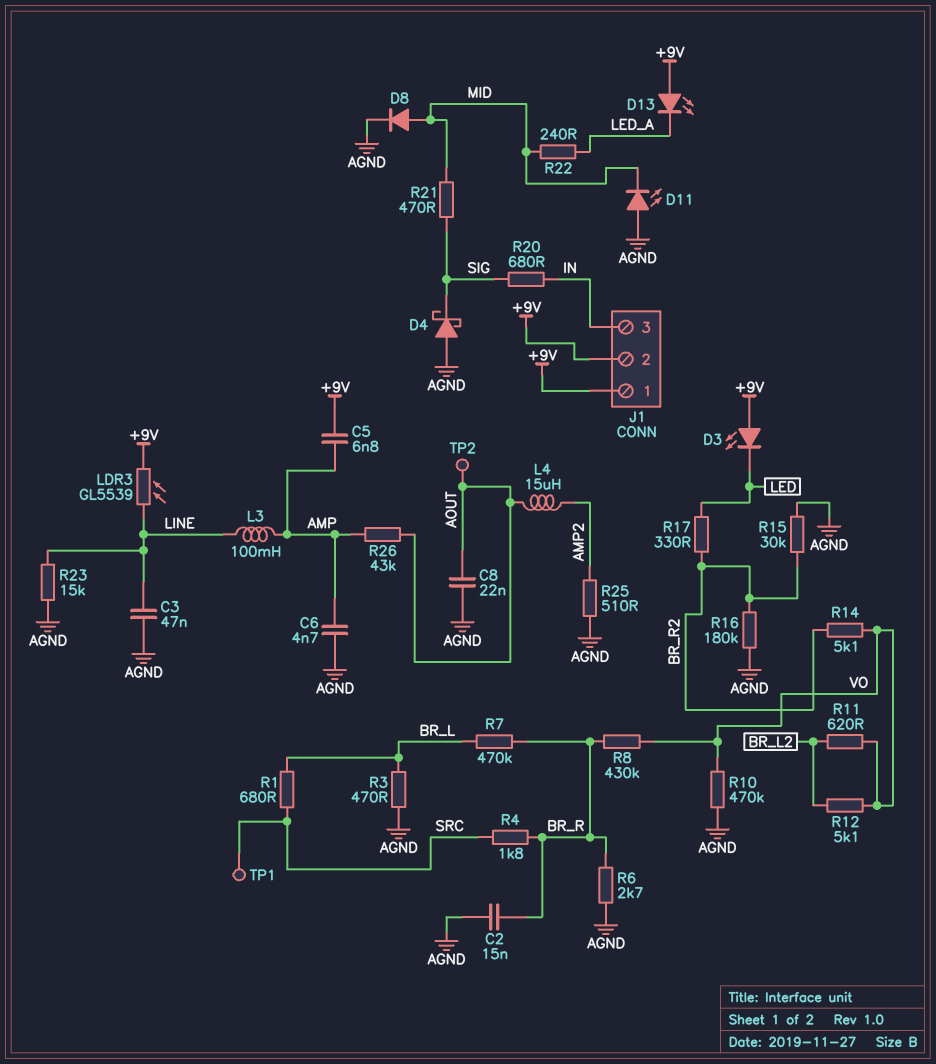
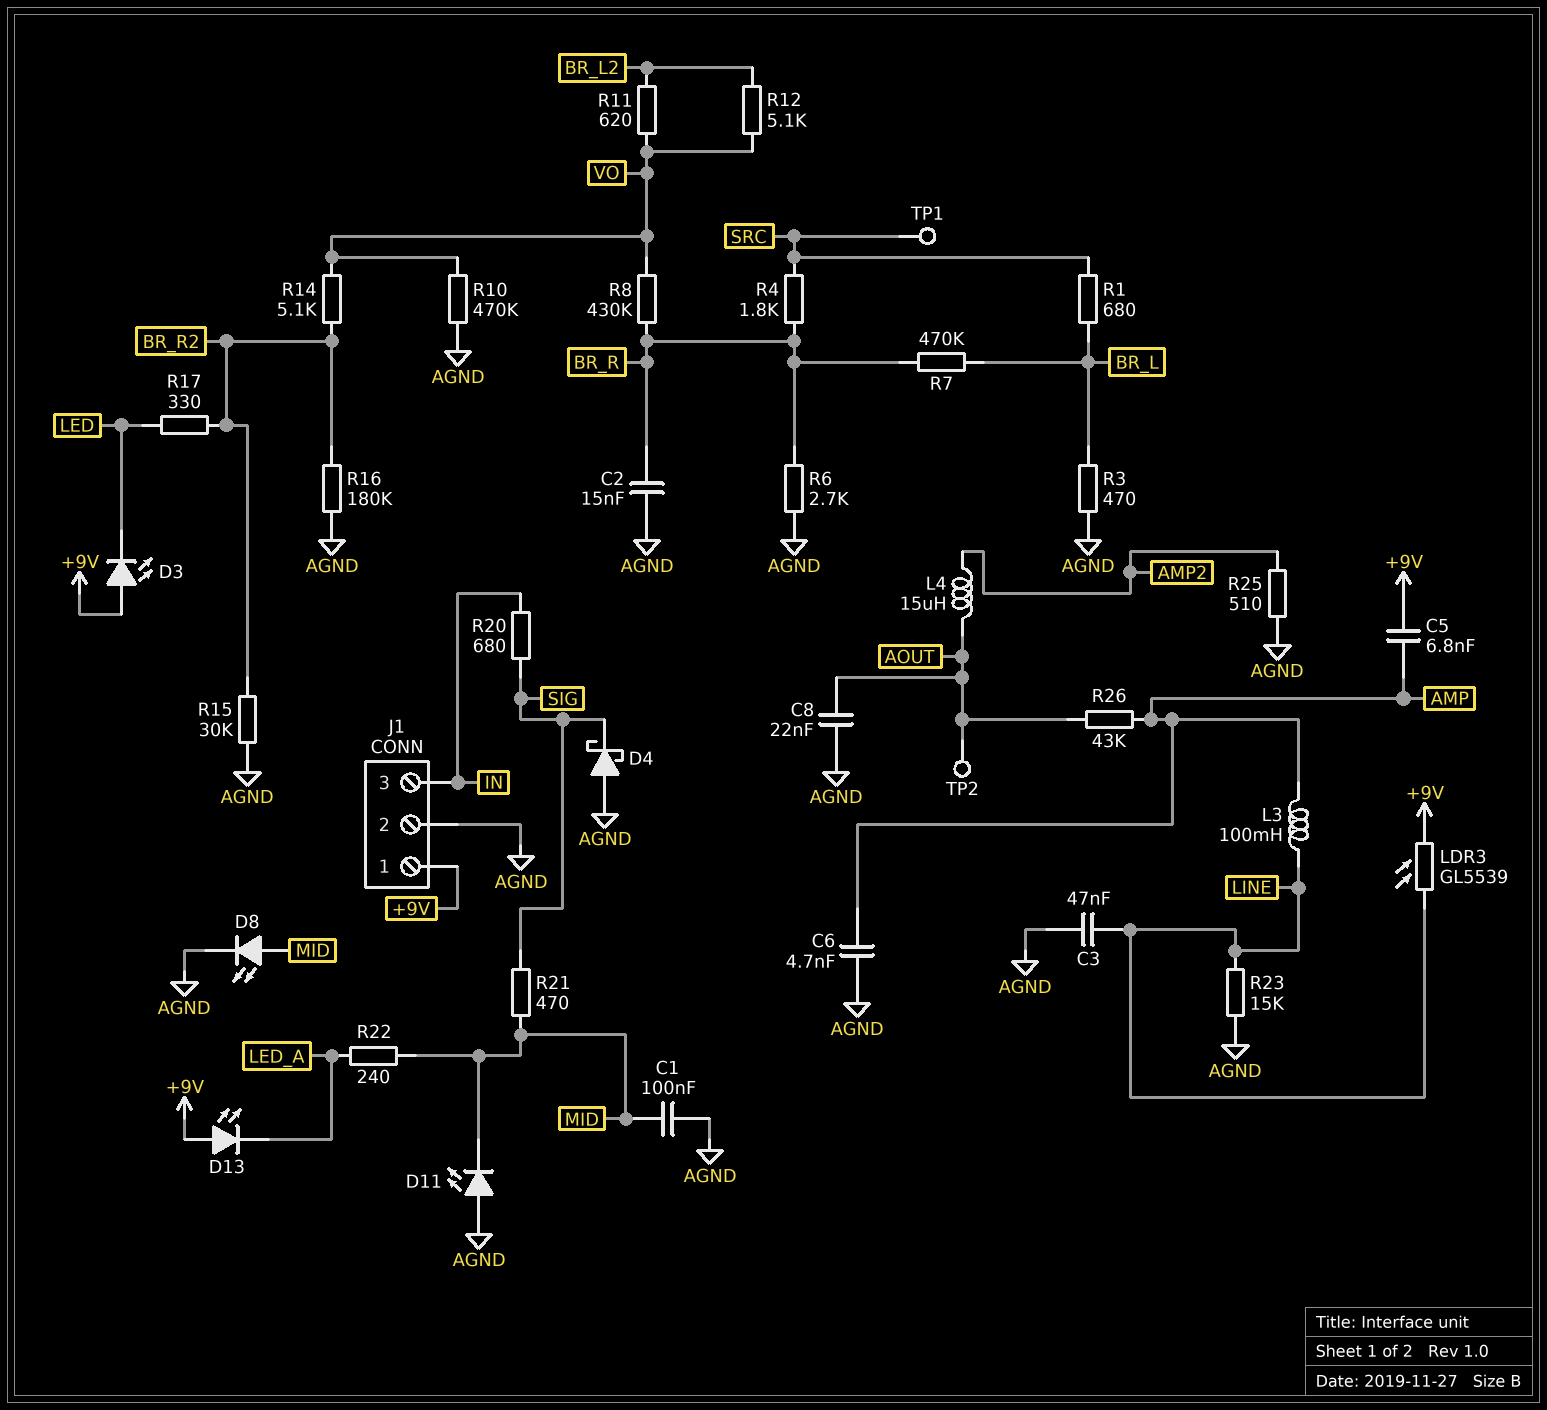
C1: none -> 100nF (AGND, MID)
D8: diode (A MID, K AGND) -> LED (A MID, K AGND)
J1 pin 2: +9V -> AGND

